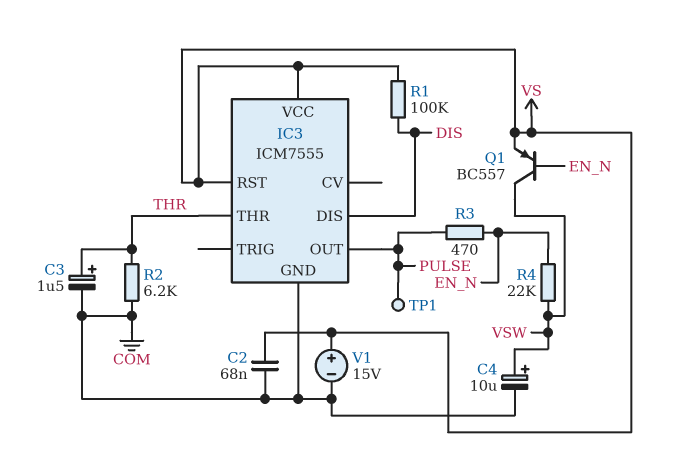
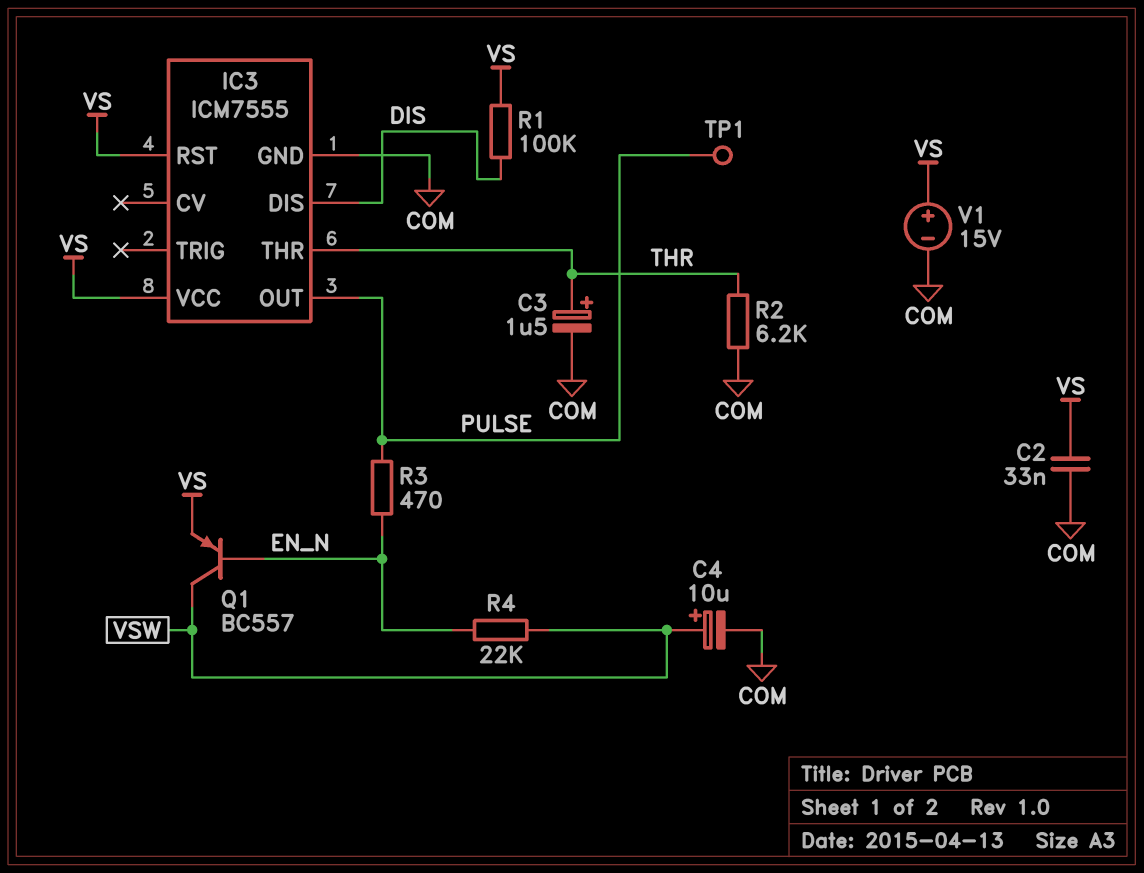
C2: 68nF (COM, VS) -> 33nF (COM, VS)

